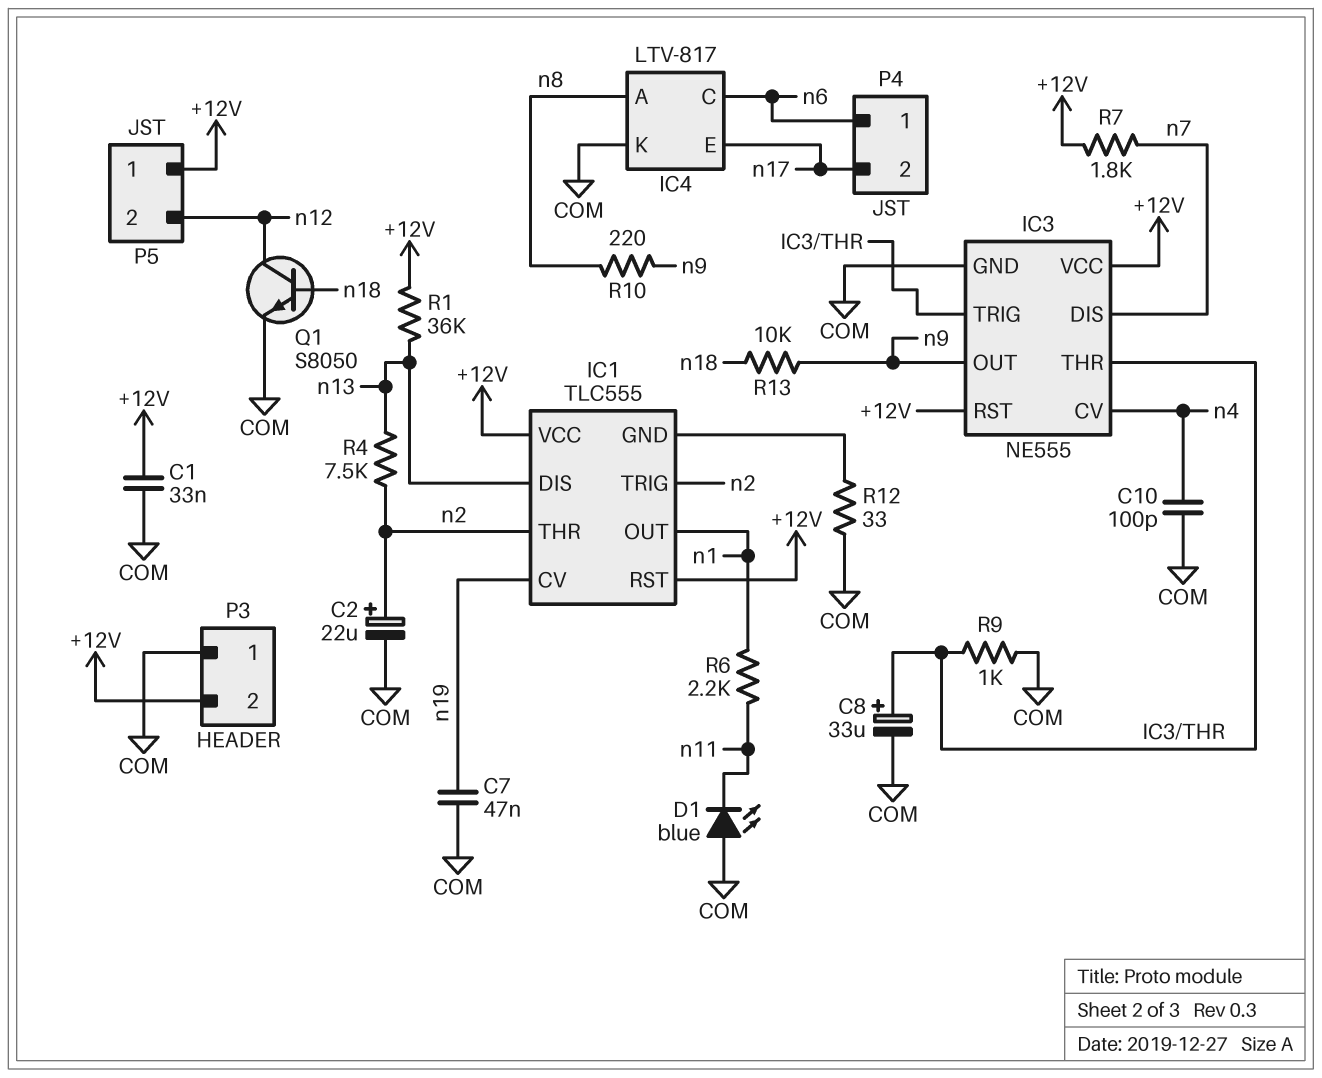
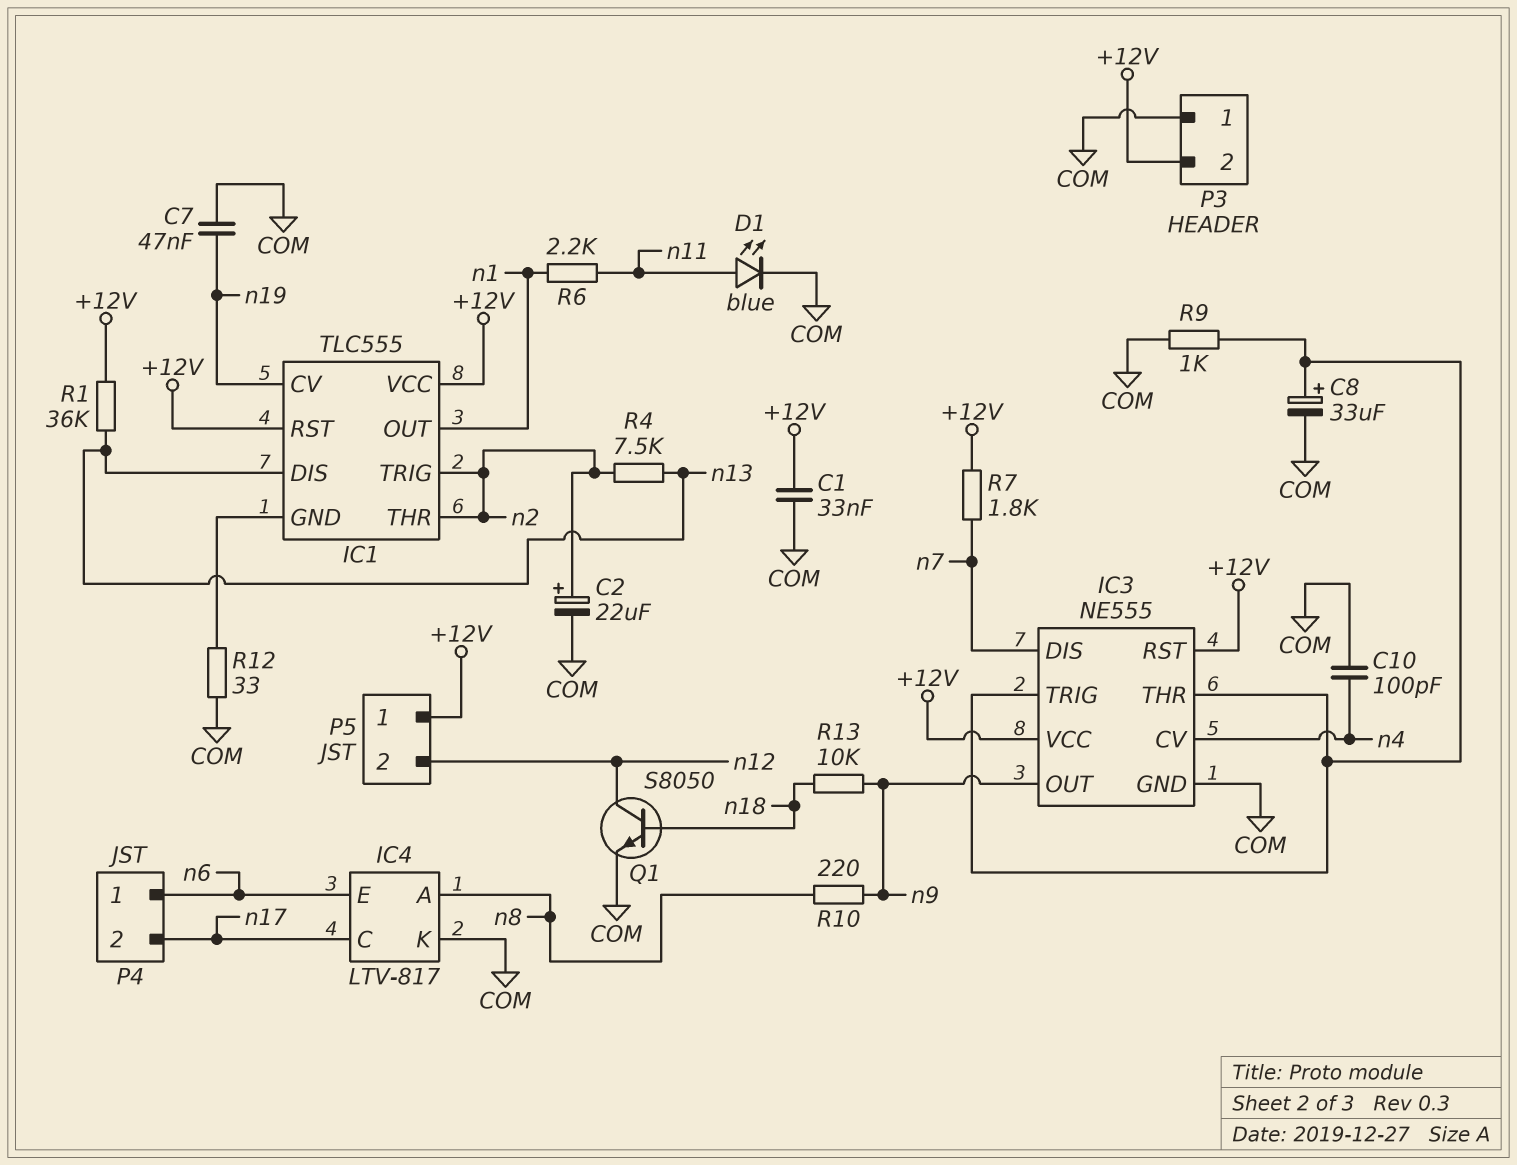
D1: LED blue (A COM, K n11) -> LED blue (A n11, K COM)
IC4 pin C: n6 -> n17
IC4 pin E: n17 -> n6

